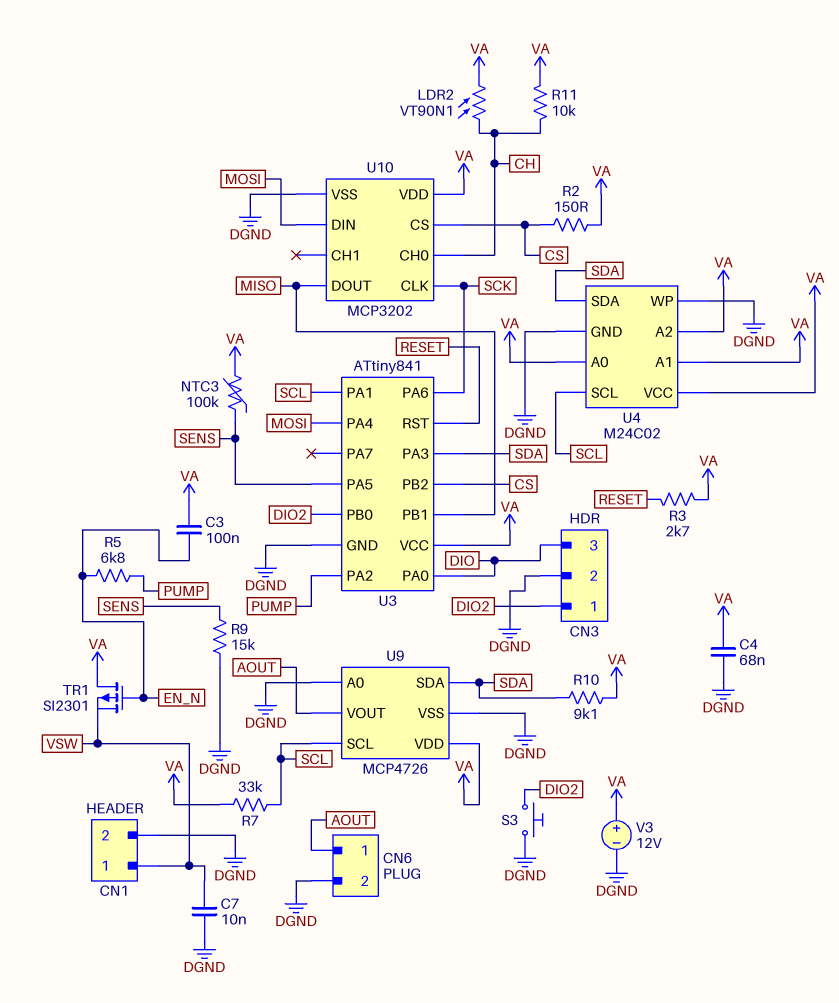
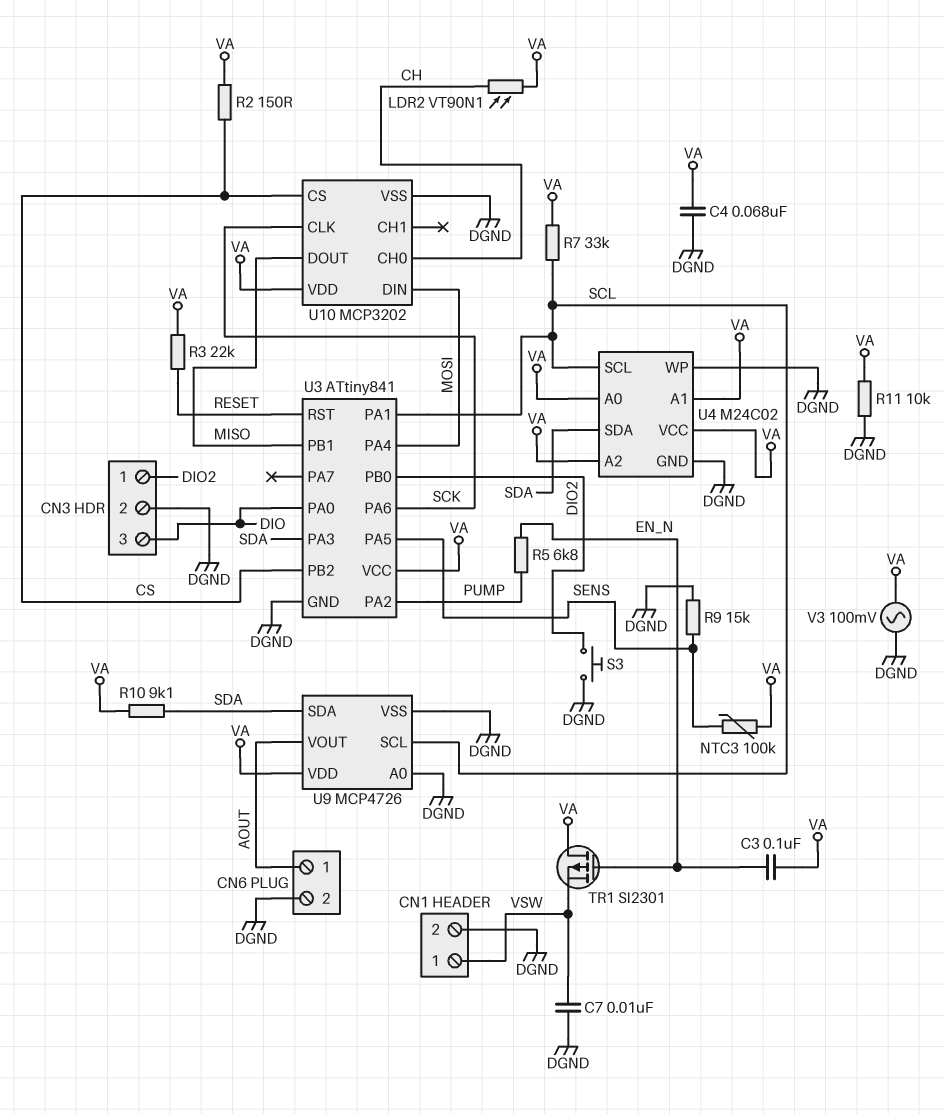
R3: 2.7k (RESET, VA) -> 22k (RESET, VA)
R11: 10k (CH, VA) -> 10k (DGND, VA)
V3: 12V (plus VA, minus DGND) -> AC 100mV (DGND, VA)

